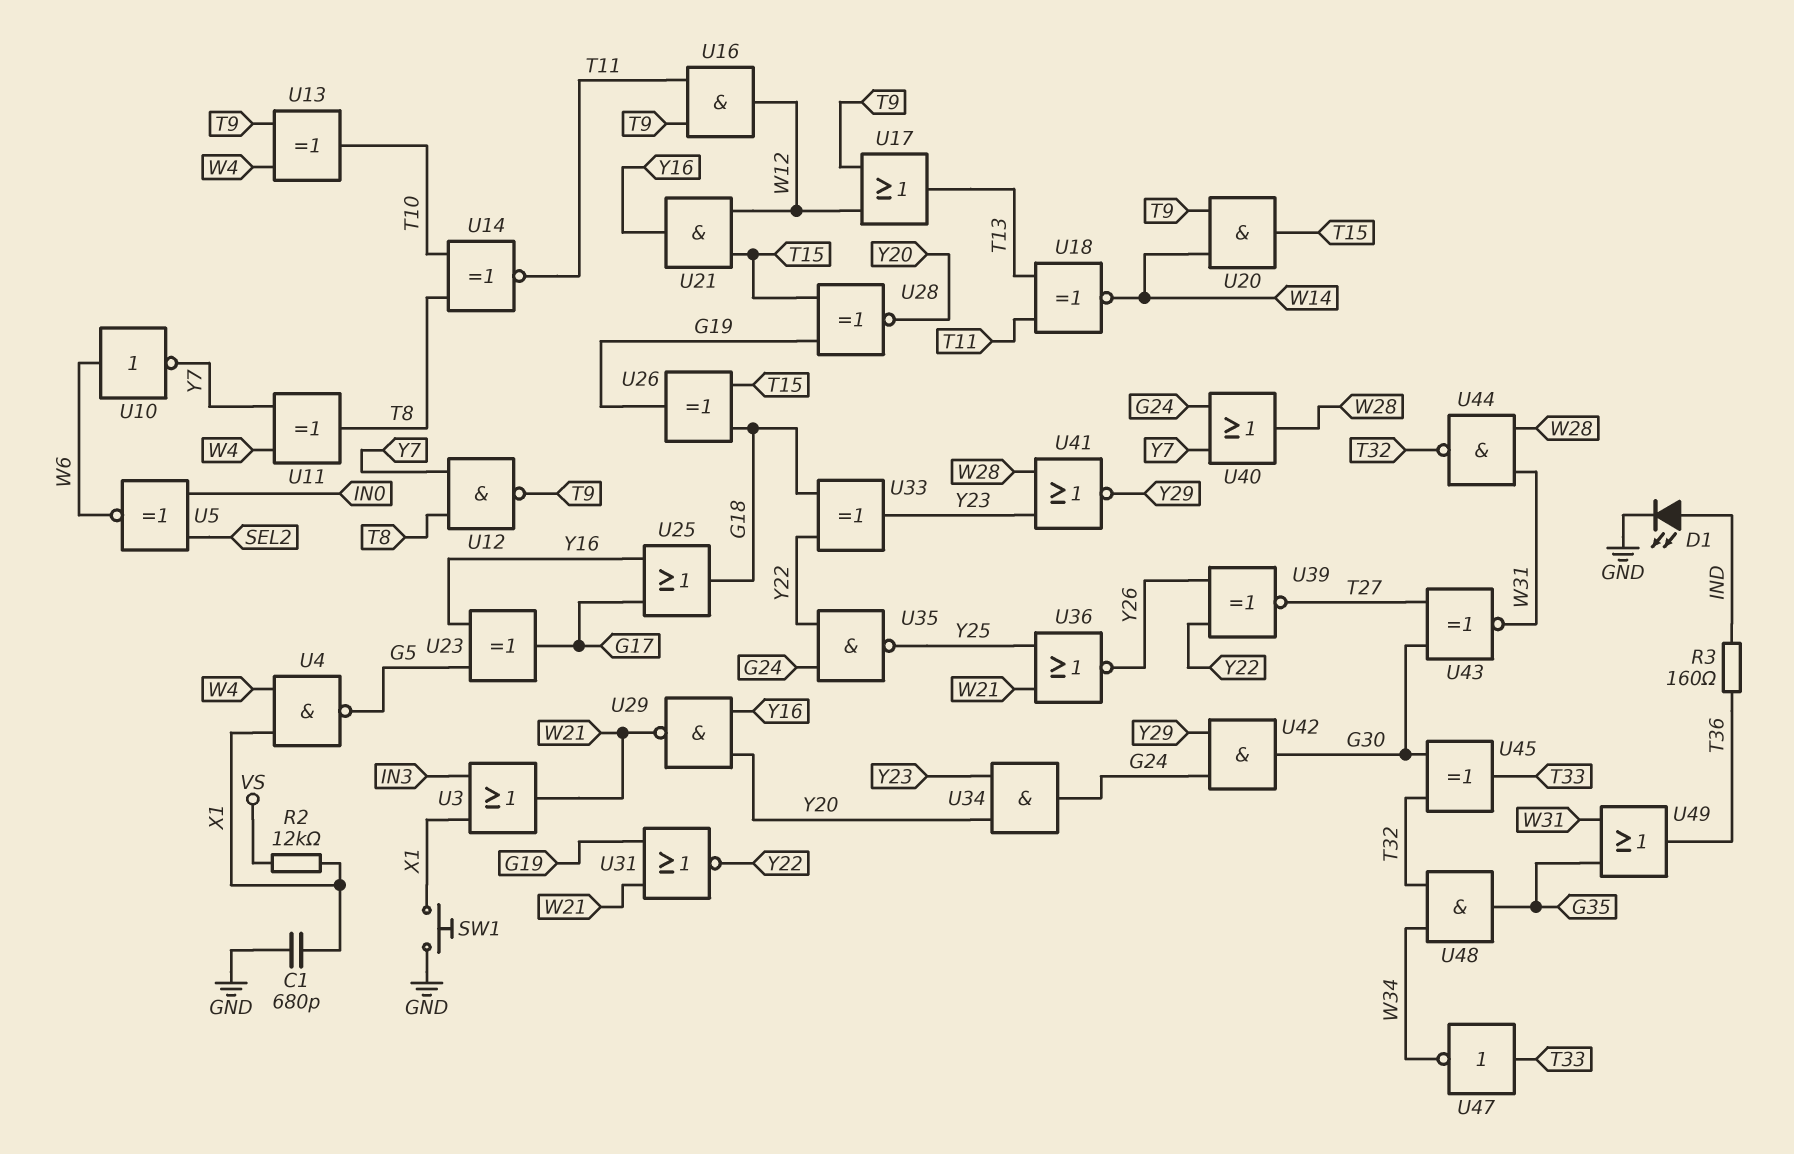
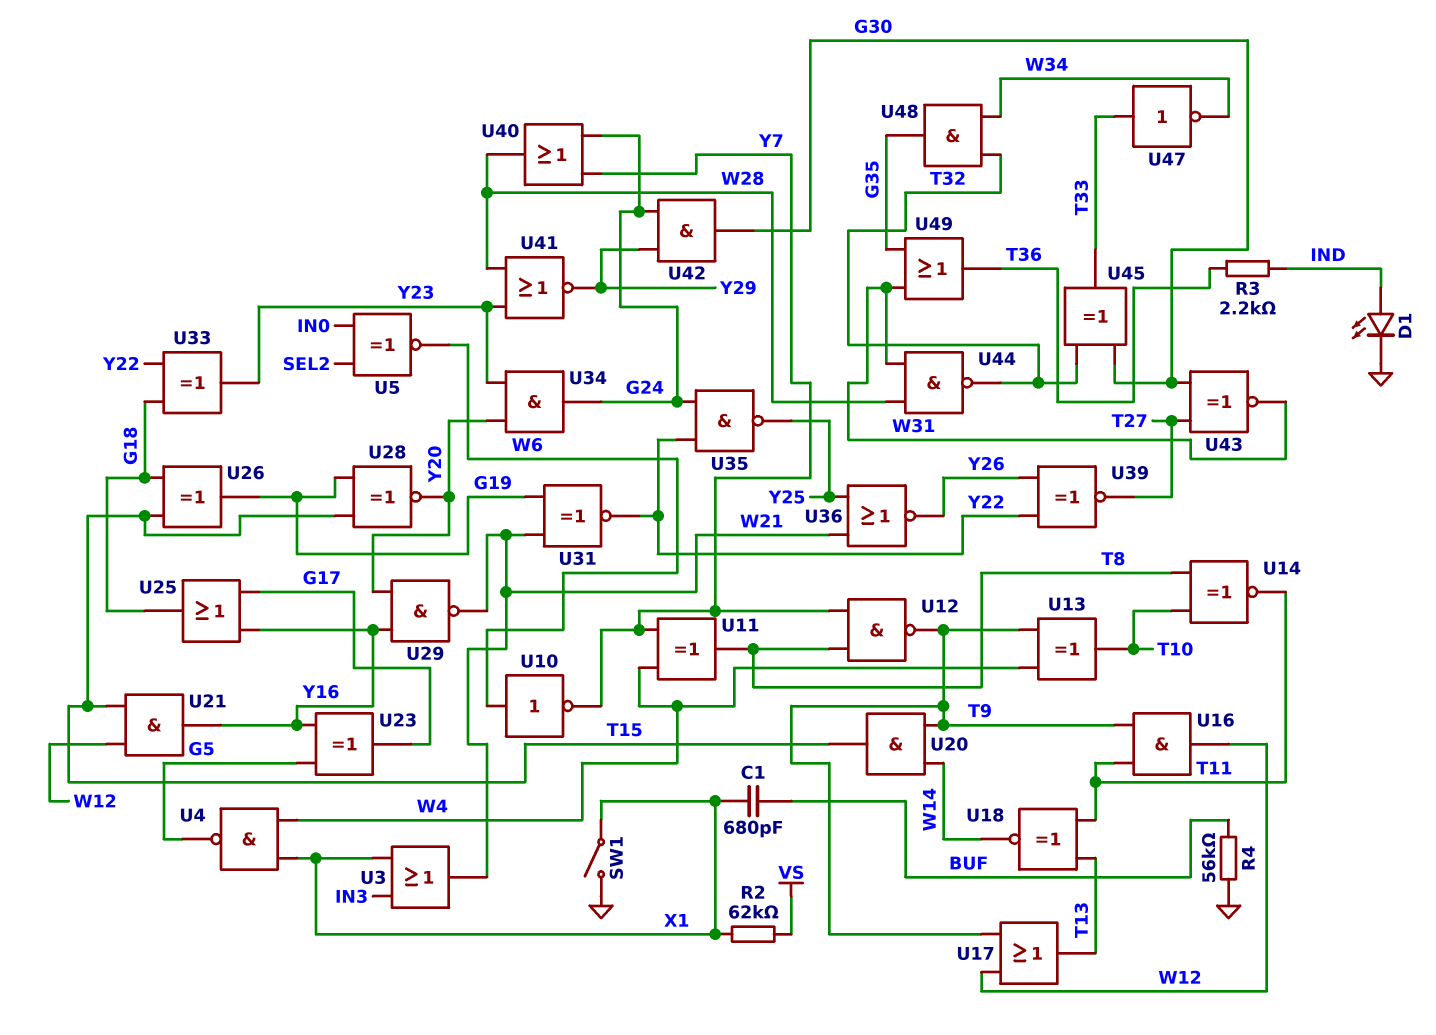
C1: 680pF (GND, X1) -> 680pF (BUF, X1)
R2: 12k (VS, X1) -> 62k (VS, X1)
R3: 160 (IND, T36) -> 2.2k (IND, T36)
R4: none -> 56k (BUF, GND)
SW1: button (GND, X1) -> switch (GND, X1)
U31: NOR (in G19, in W21, out Y22) -> XNOR (in G19, in W21, out Y22)

